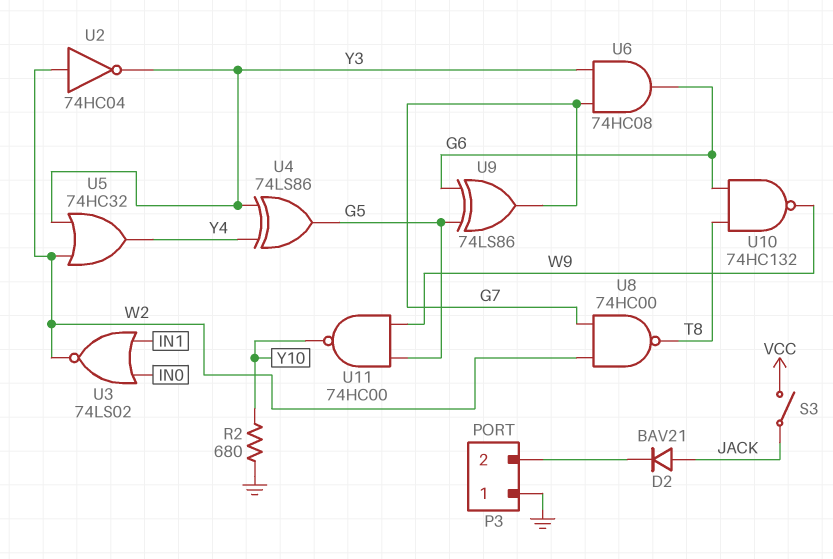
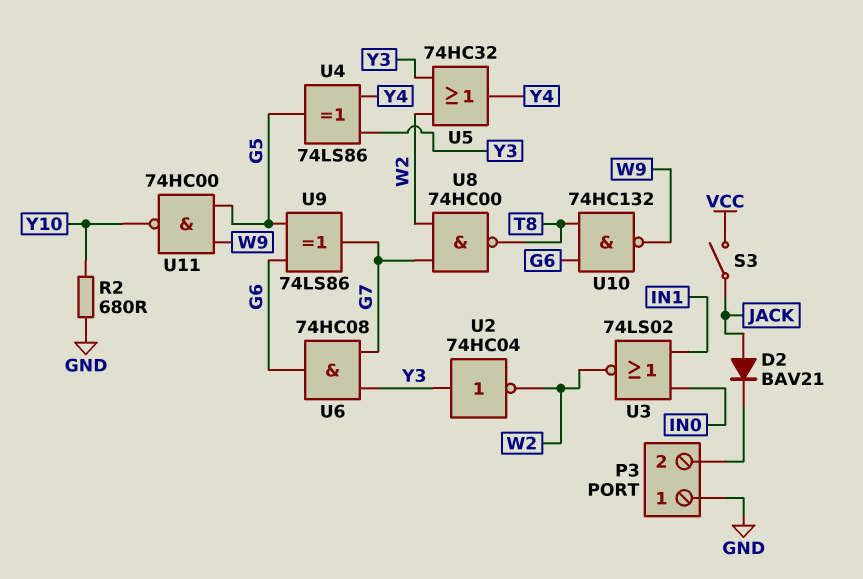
U2: NOT 74HC04 (in W2, out Y3) -> NOT 74HC04 (in Y3, out W2)

